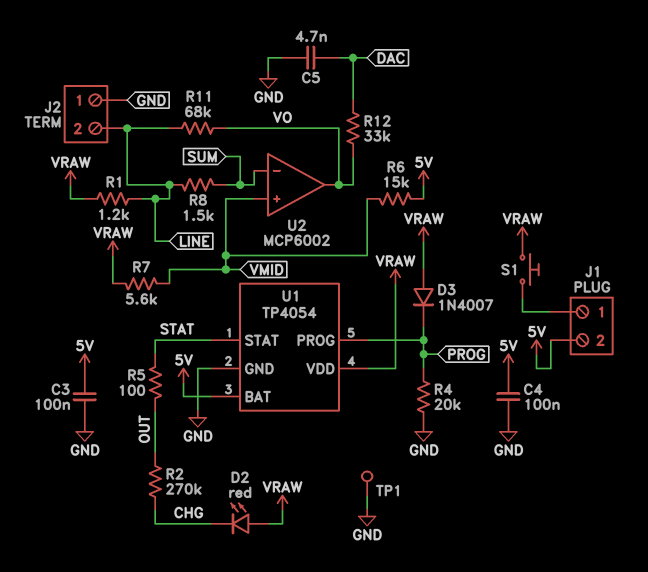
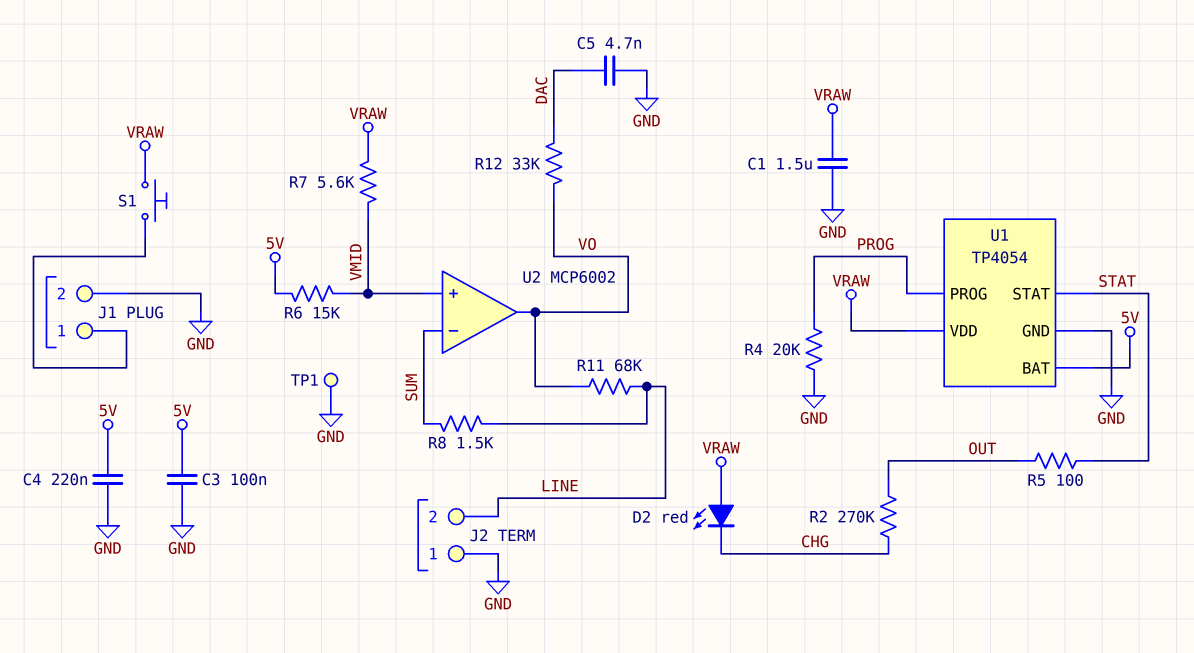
C1: none -> 1.5uF (GND, VRAW)
C4: 100nF (5V, GND) -> 220nF (5V, GND)
D3: diode 1N4007 (A VRAW, K PROG) -> none
J1 pin 2: 5V -> GND
R1: 1.2k (LINE, VRAW) -> none

